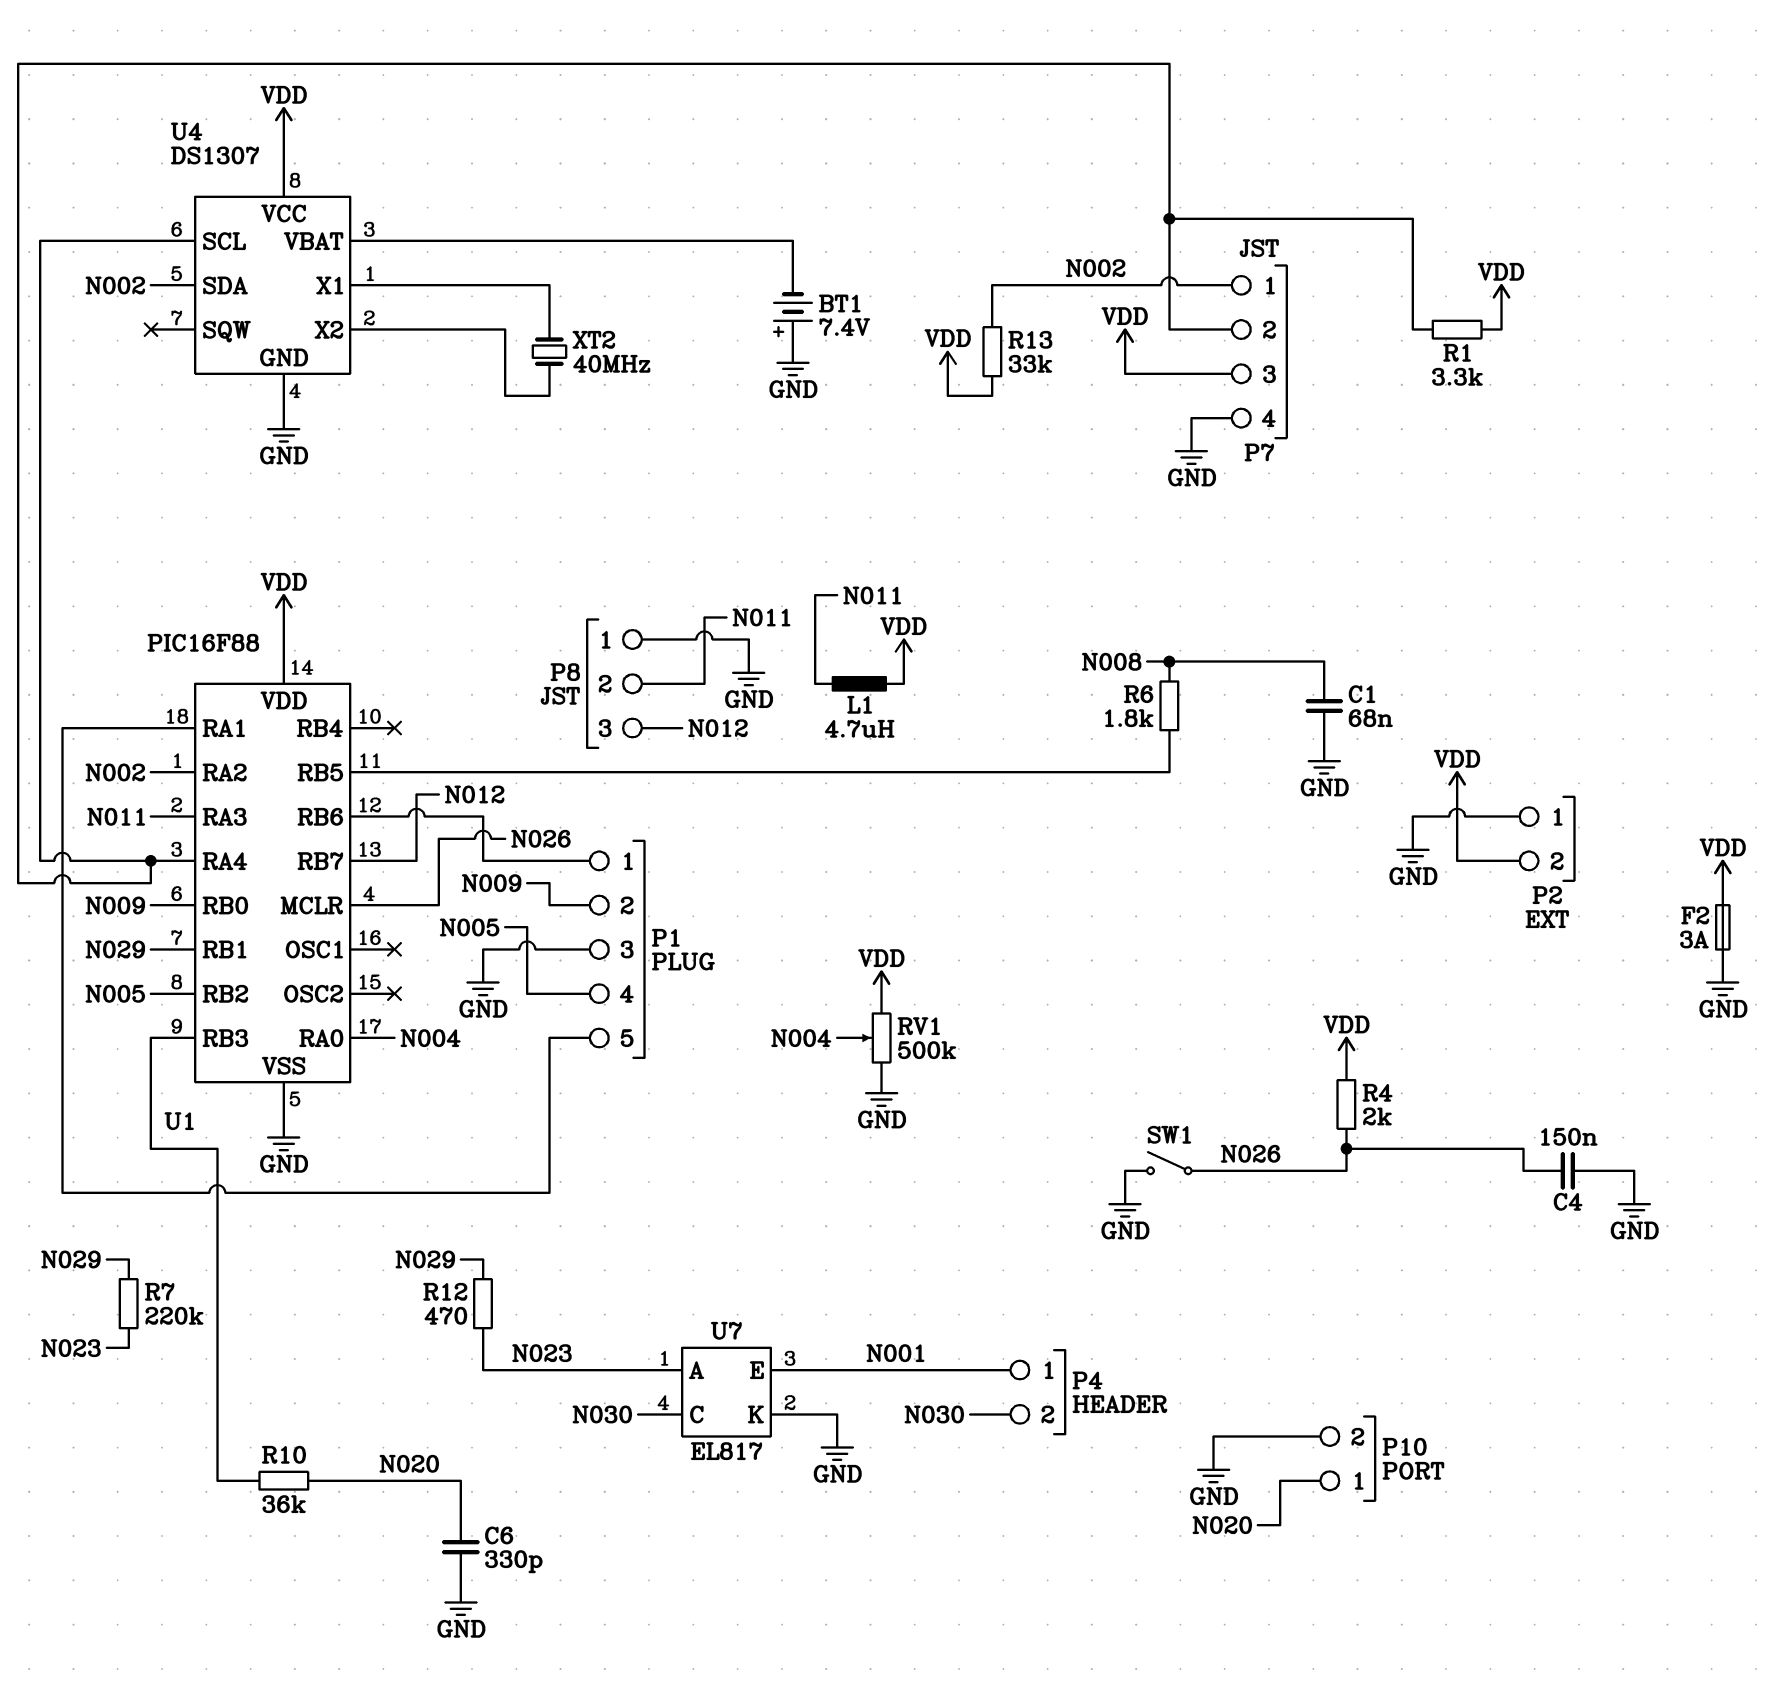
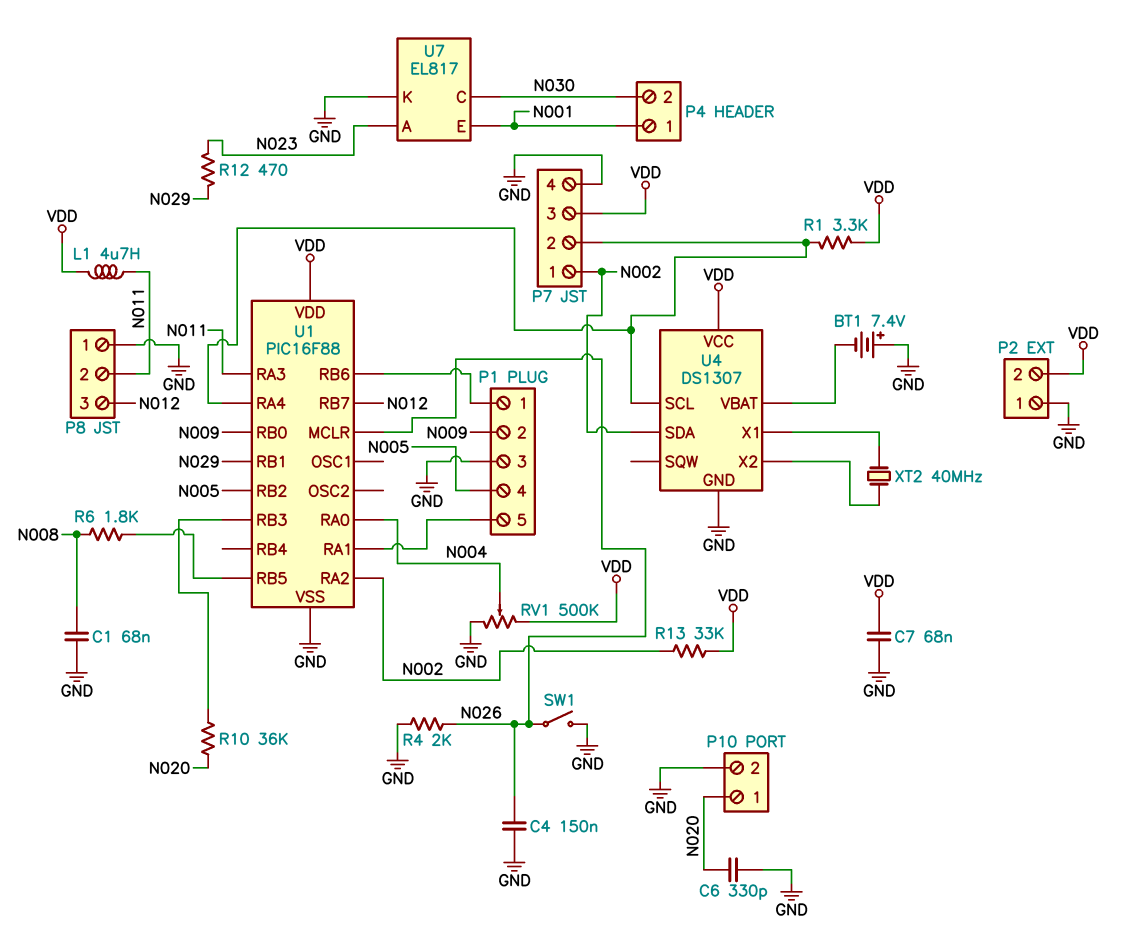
C7: none -> 68nF (GND, VDD)
F2: 3A (GND, VDD) -> none
R4: 2k (N026, VDD) -> 2k (GND, N026)
R7: 220k (N023, N029) -> none

